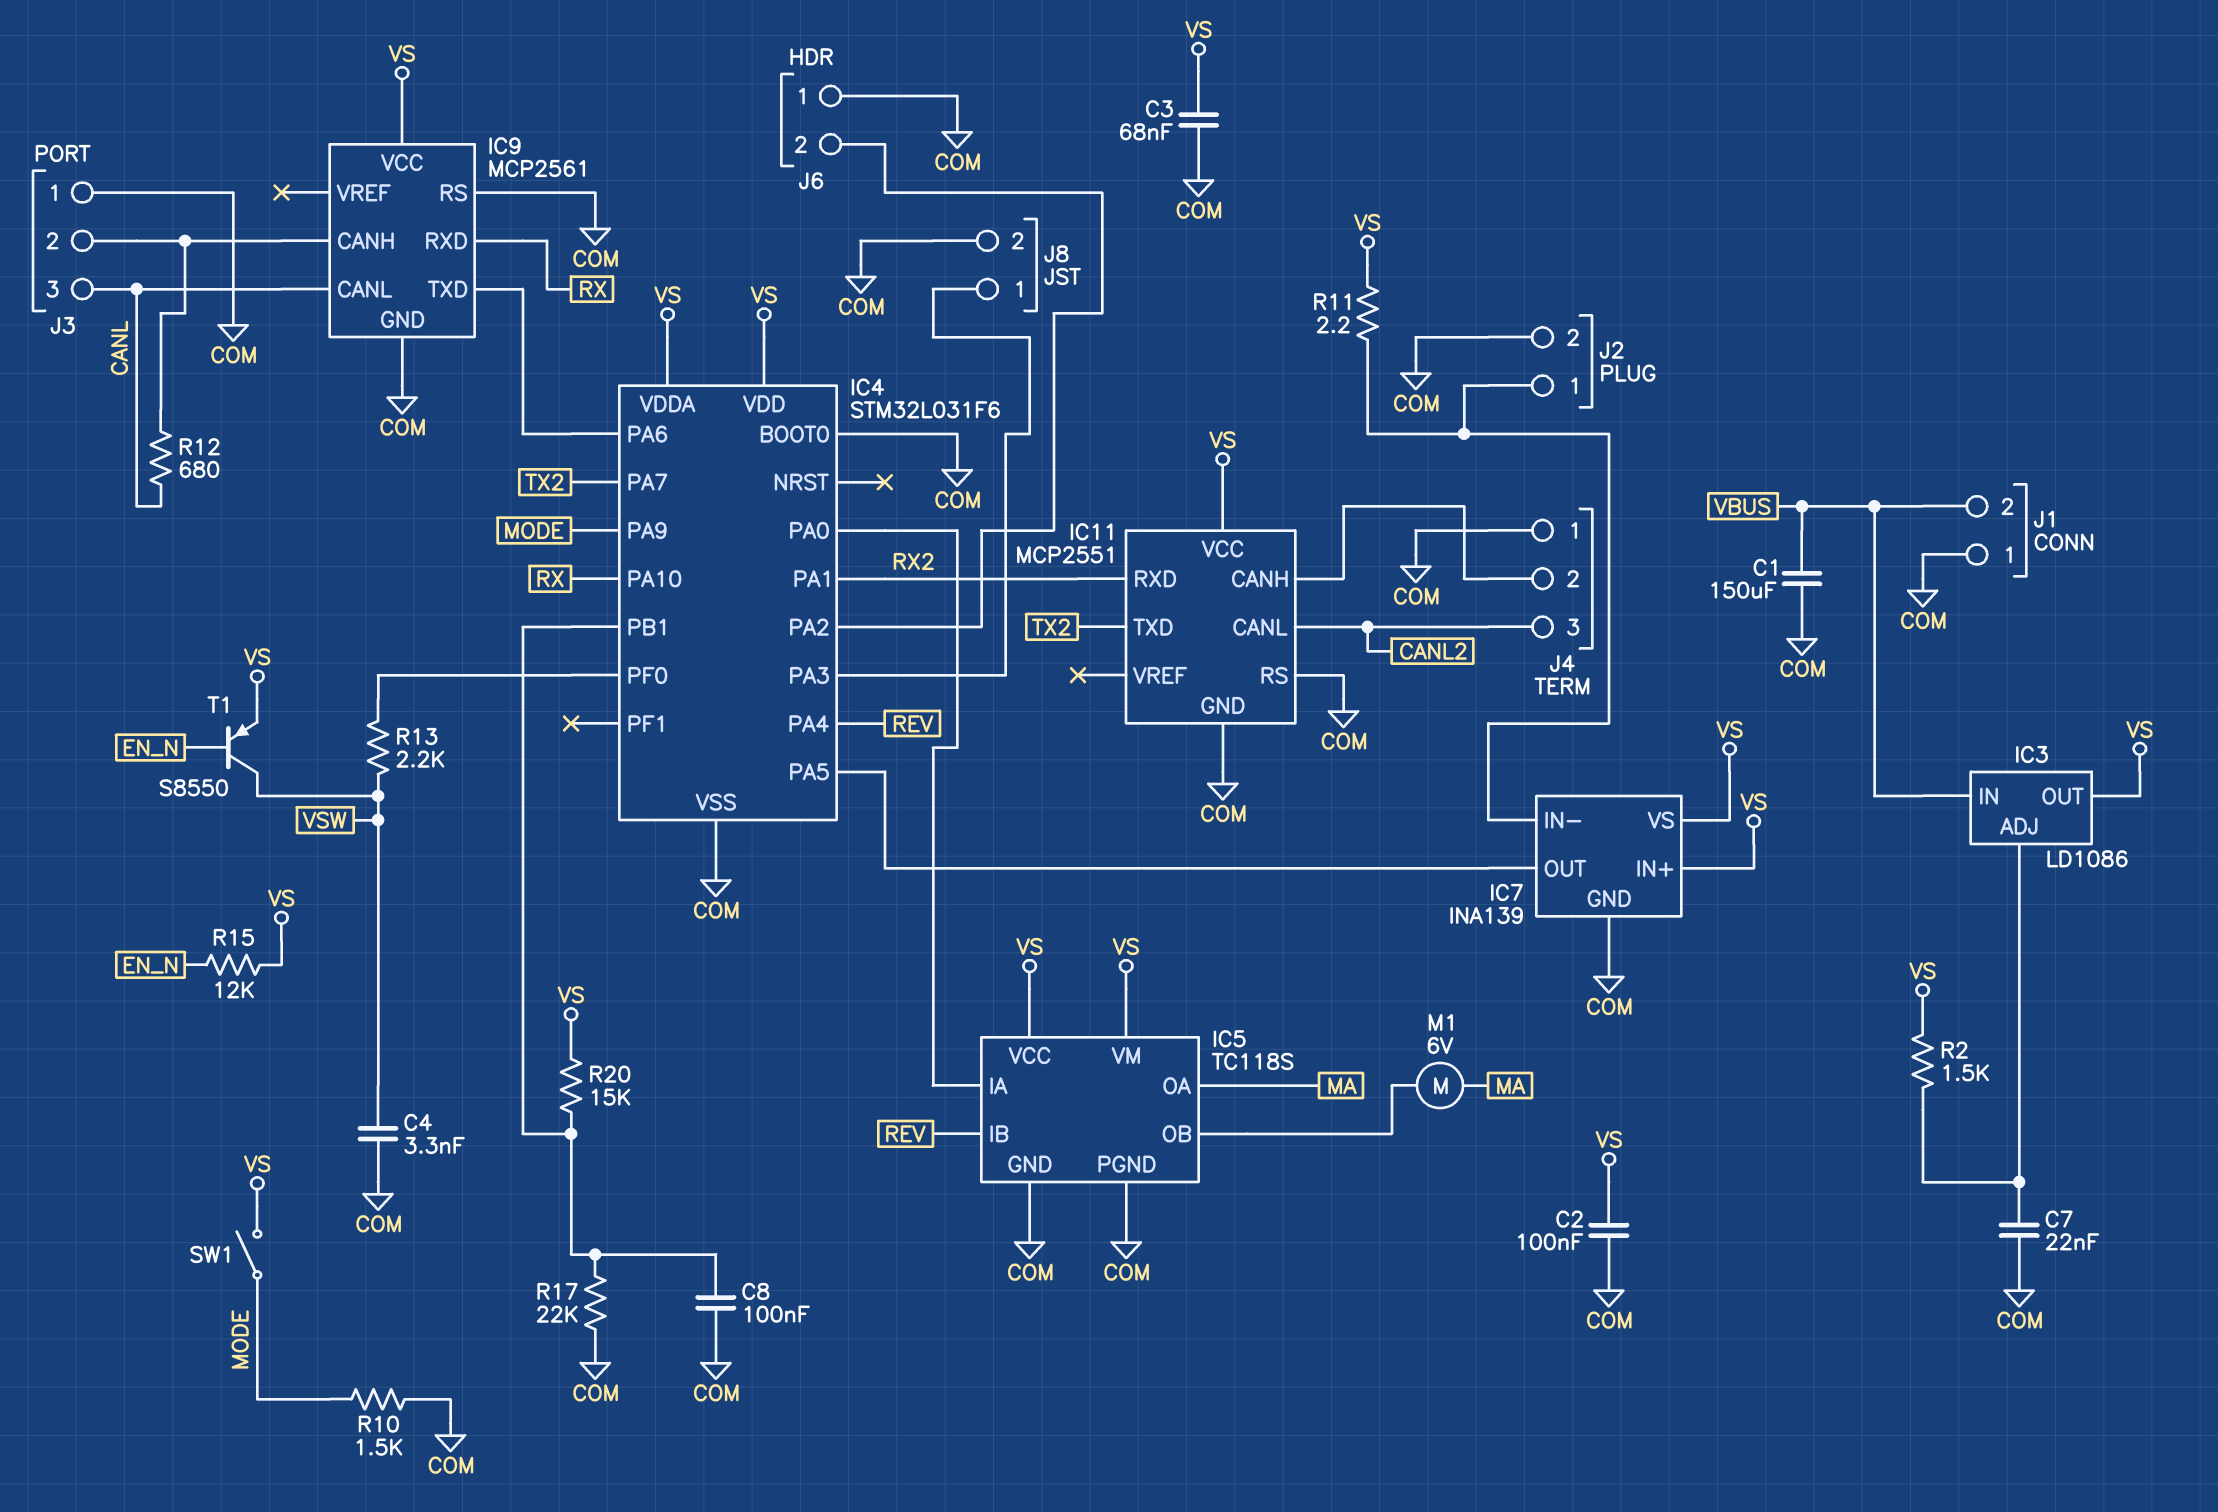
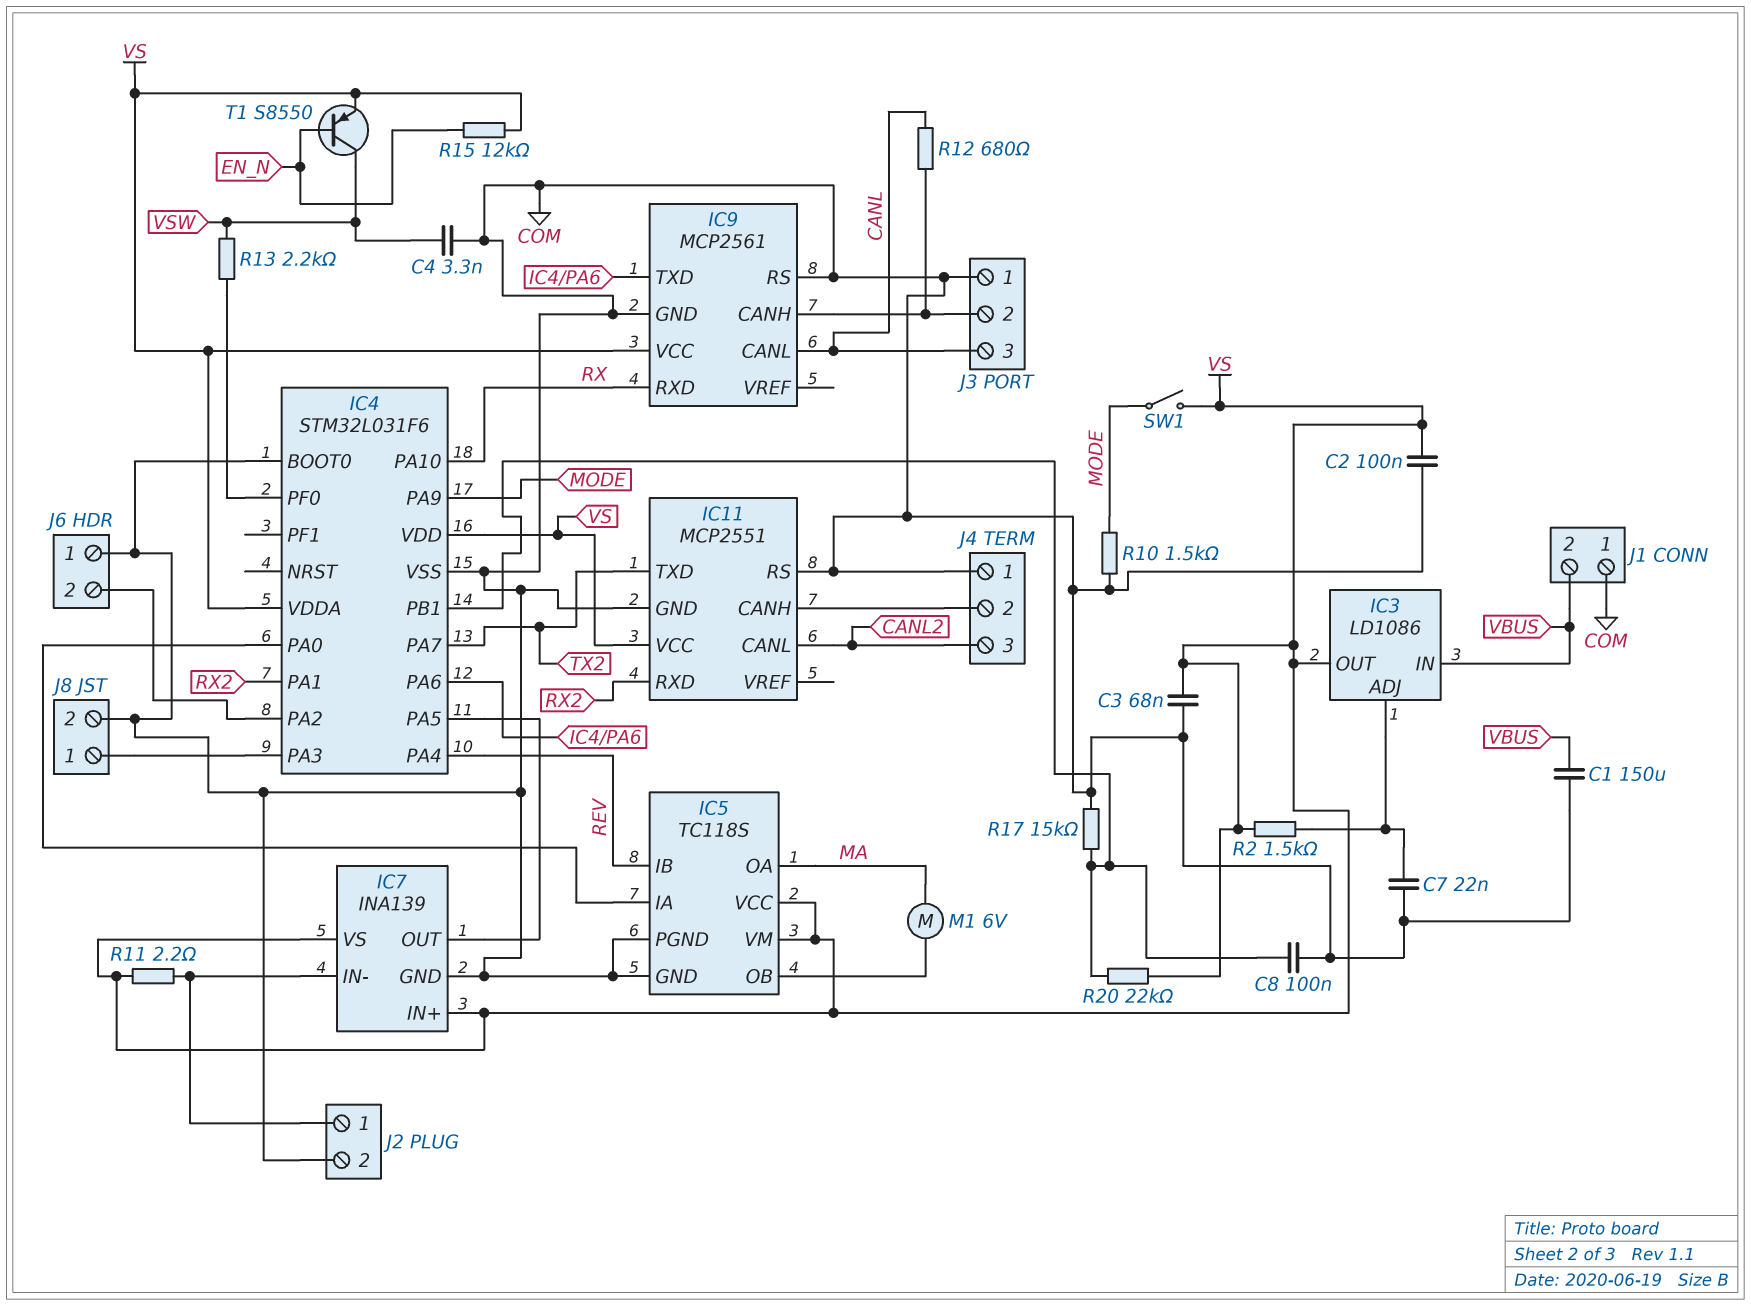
R17: 22k (COM, IC4/PB1) -> 15k (COM, IC4/PB1)
R20: 15k (IC4/PB1, VS) -> 22k (IC4/PB1, VS)

